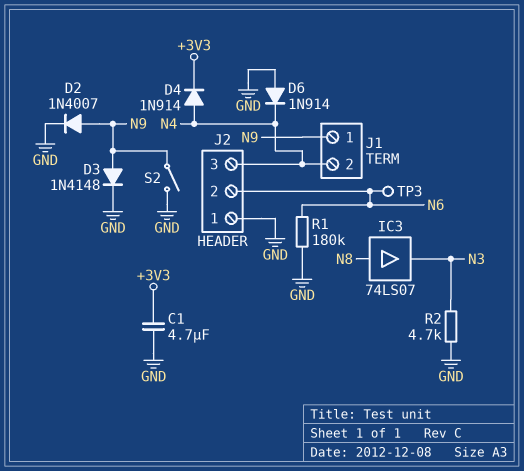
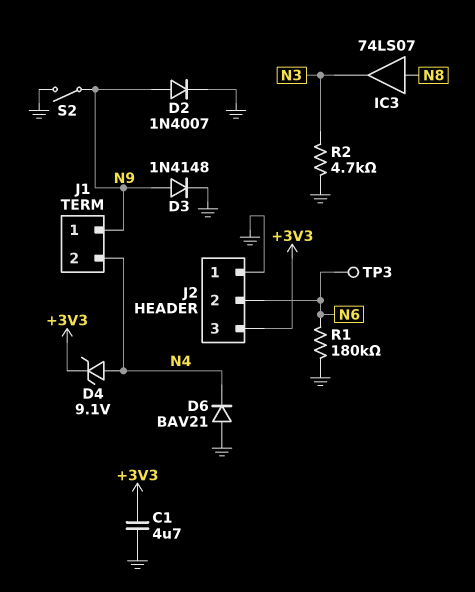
D4: diode 1N914 (A N4, K +3V3) -> zener 9.1V (A N4, K +3V3)
D6: diode 1N914 (A GND, K N4) -> diode BAV21 (A GND, K N4)
J2 pin 3: N4 -> +3V3

